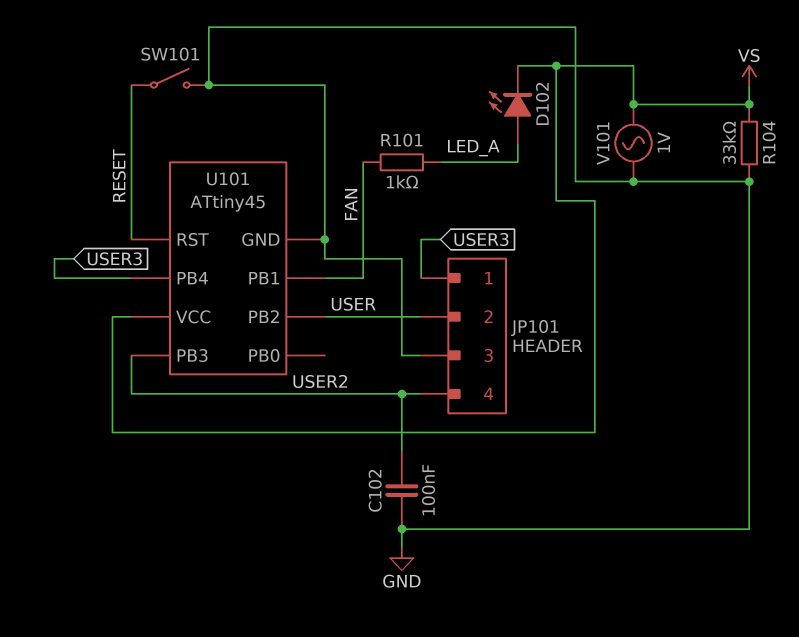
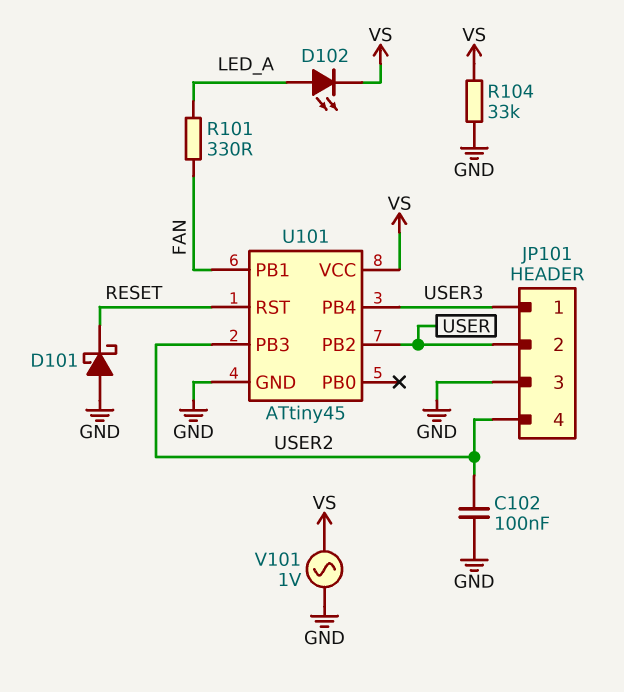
D101: none -> schottky (A GND, K RESET)
R101: 1k (FAN, LED_A) -> 330 (FAN, LED_A)
SW101: switch (GND, RESET) -> none

